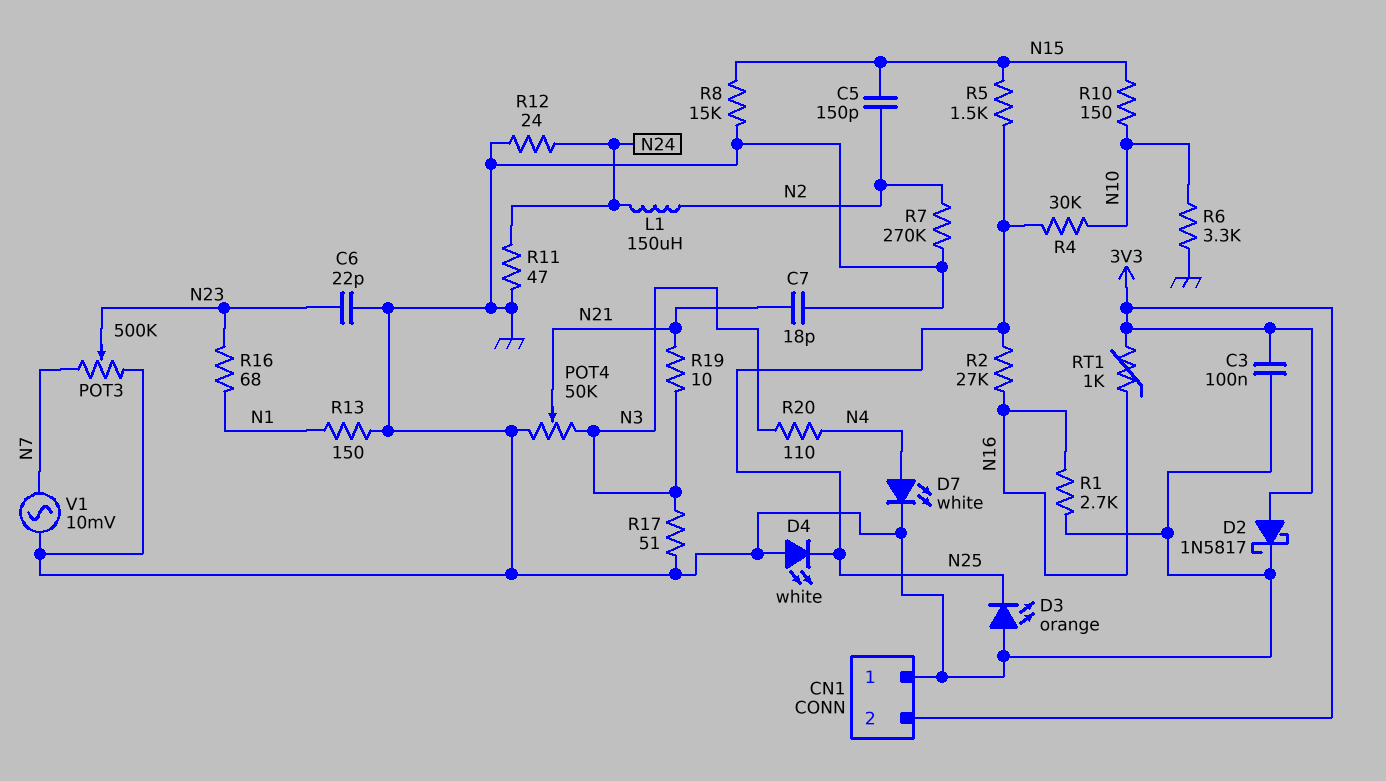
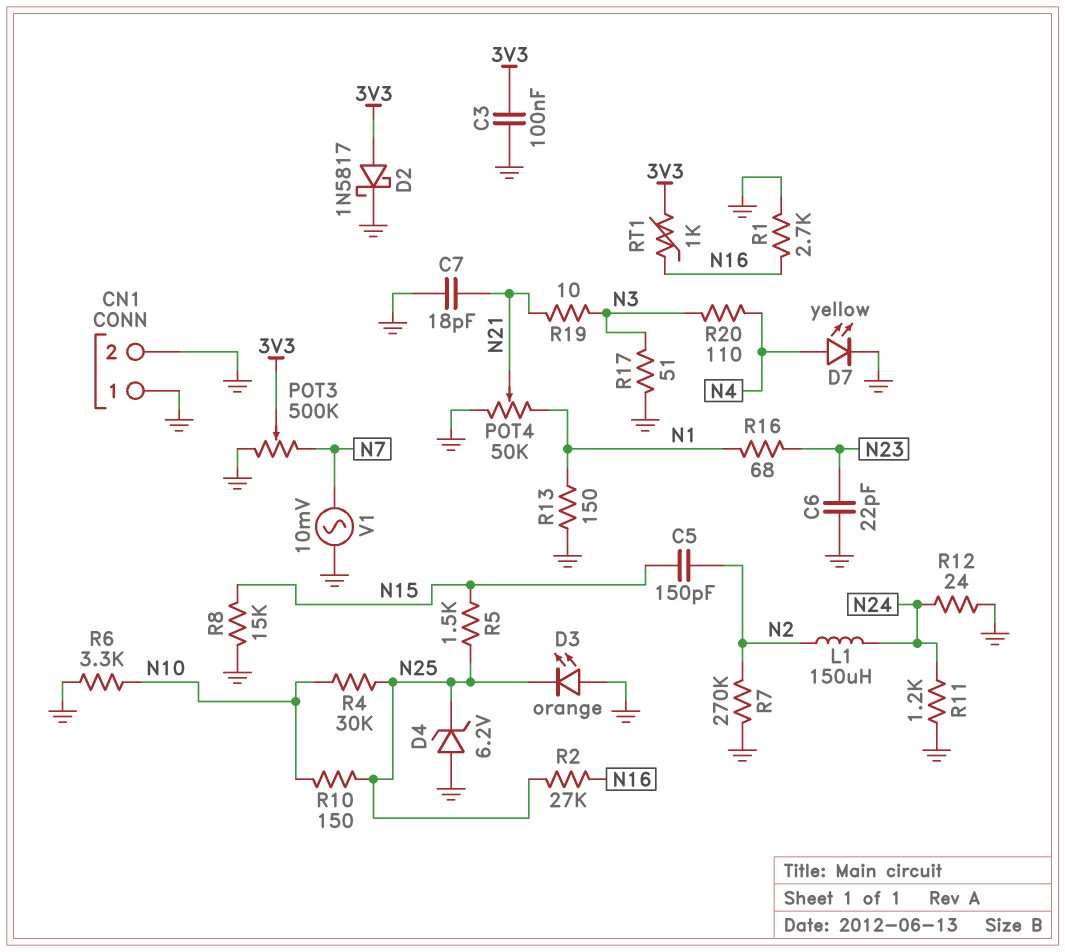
CN1 pin 2: 3V3 -> GND
D4: LED white (A GND, K N25) -> zener 6.2V (A GND, K N25)
D7: LED white (A N4, K GND) -> LED yellow (A N4, K GND)
POT3: 500k (GND, N7, wiper N23) -> 500k (GND, N7, wiper 3V3)
POT4: 50k (GND, N3, wiper N21) -> 50k (GND, N1, wiper N21)
R10: 150 (N10, N15) -> 150 (N10, N25)
R11: 47 (GND, N24) -> 1.2k (GND, N24)

